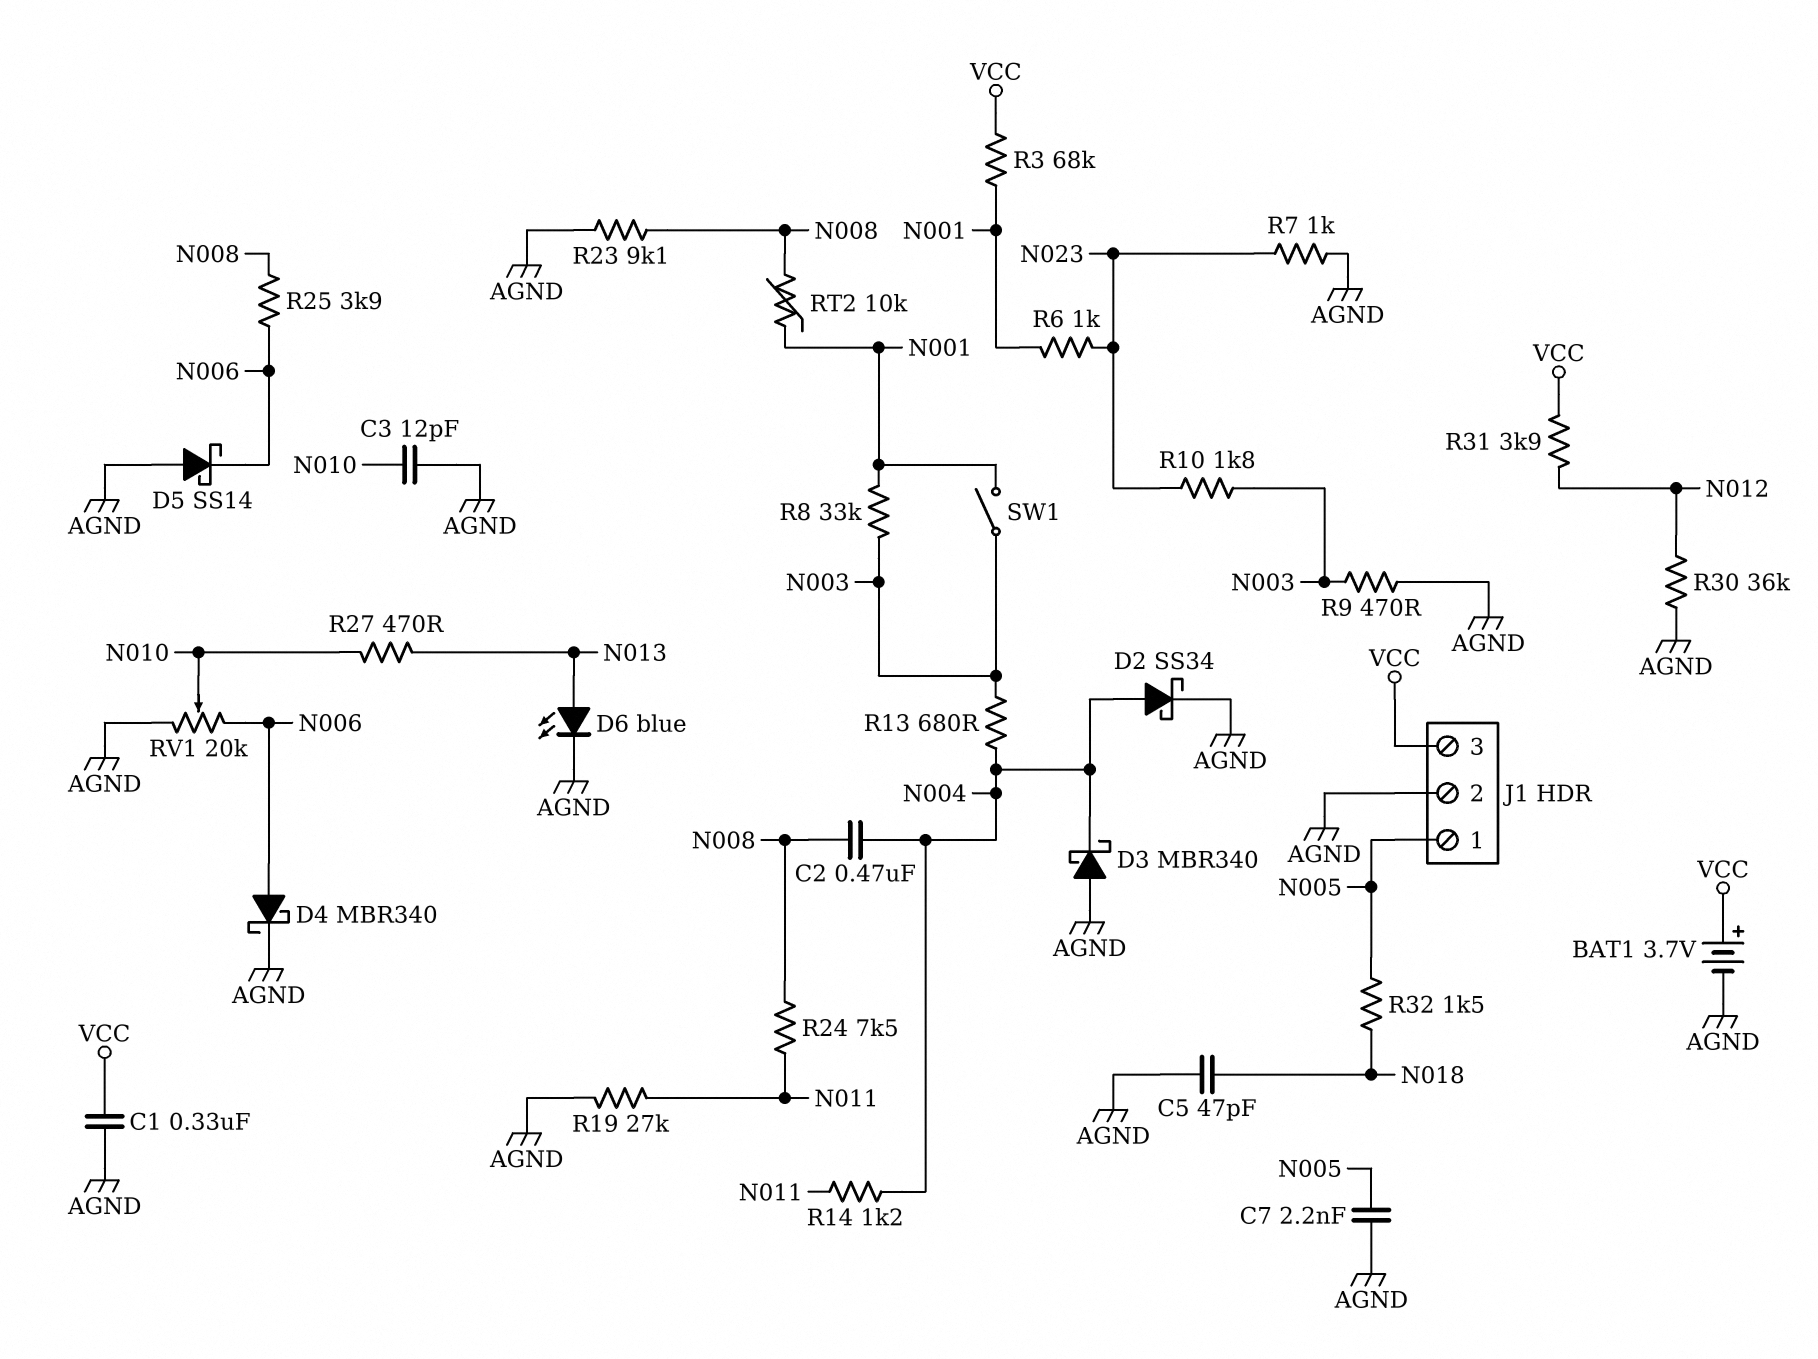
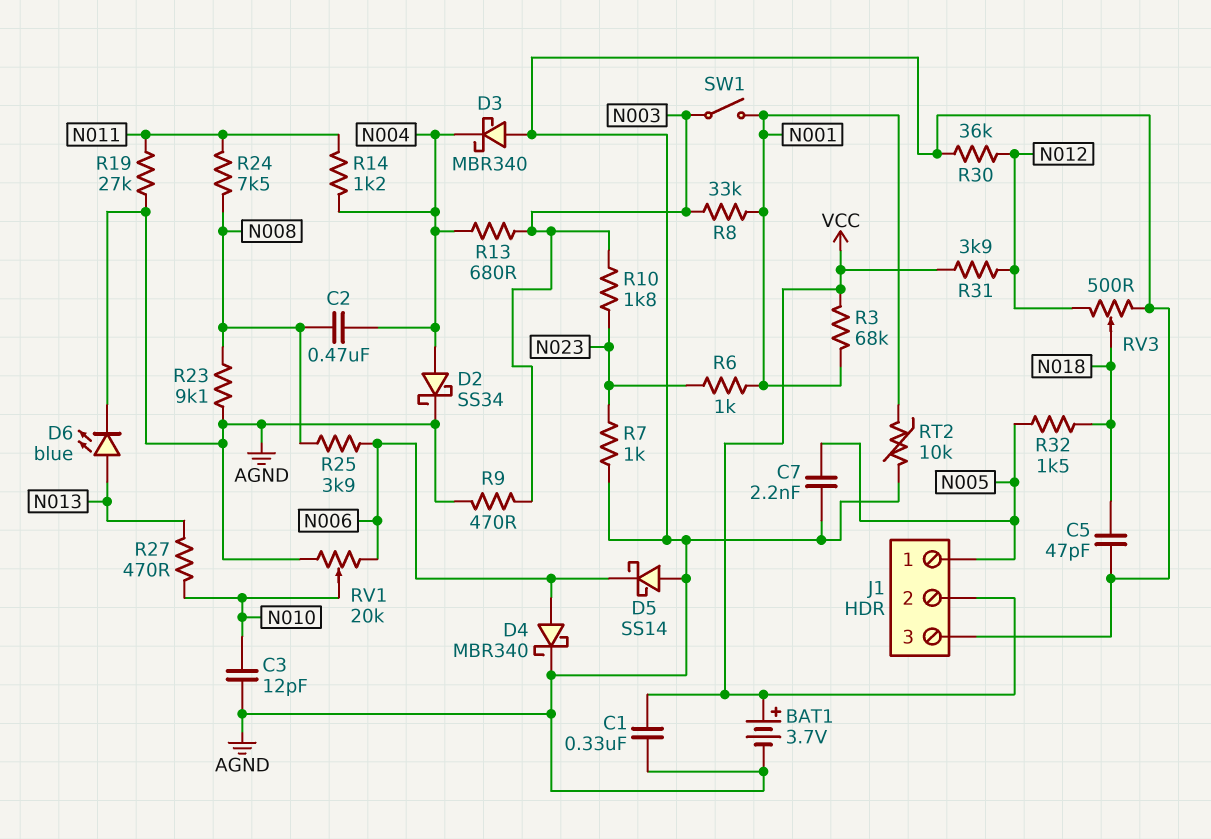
J1 pin 2: AGND -> VCC
J1 pin 3: VCC -> AGND
RT2: 10k (N001, N008) -> 10k (AGND, N001)
RV3: none -> 500 (AGND, N012, wiper N018)

